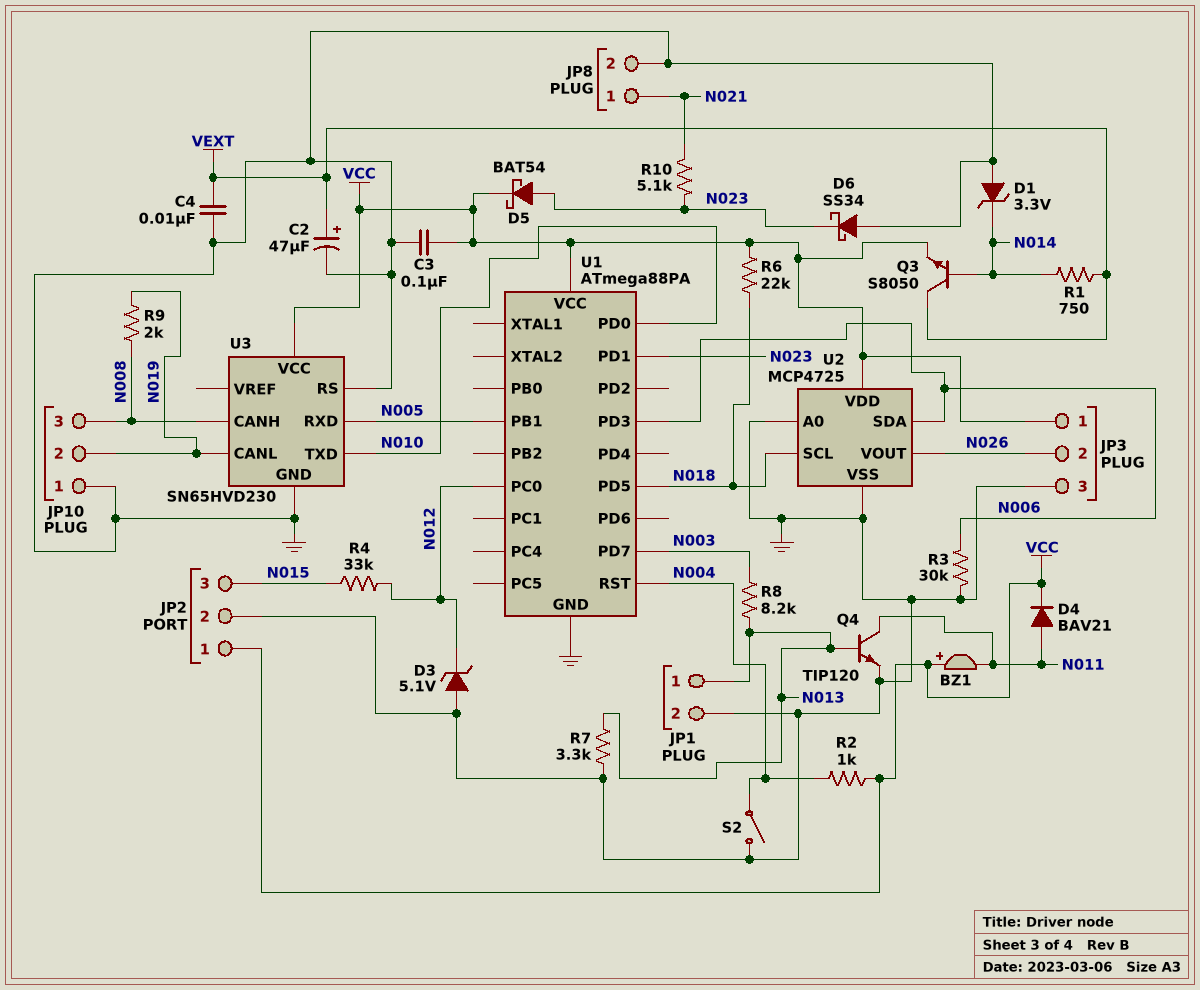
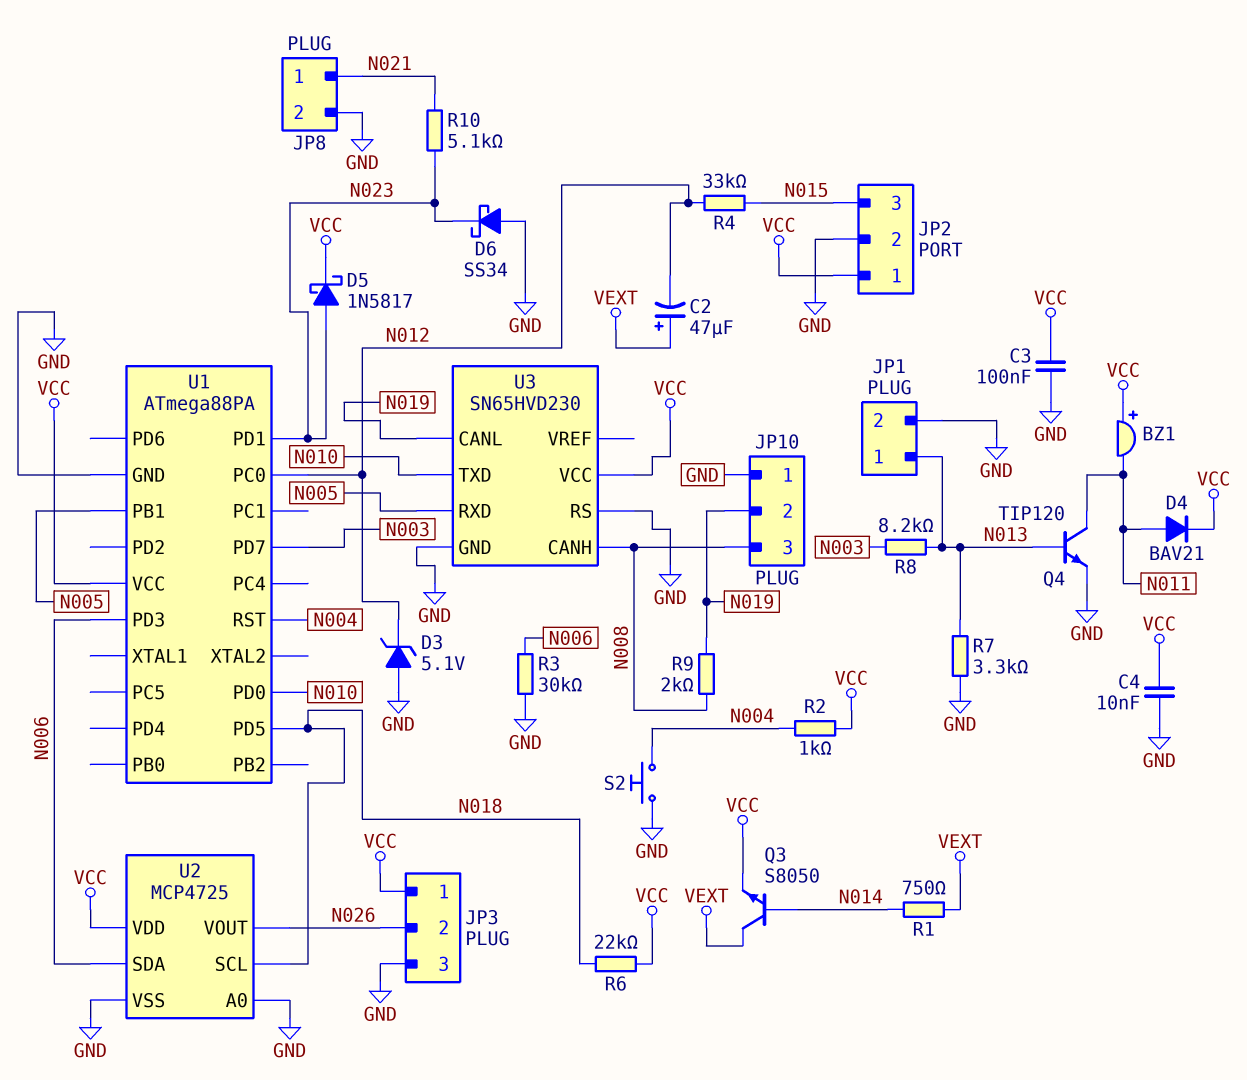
C2: 47uF (plus VEXT, minus GND) -> 47uF (plus VEXT, minus N012)
C4: 10nF (GND, VEXT) -> 10nF (GND, VCC)
D1: zener 3.3V (A GND, K N014) -> none
D5: schottky BAT54 (A N023, K VCC) -> schottky 1N5817 (A N023, K VCC)
S2: switch (GND, N004) -> button (GND, N004)

